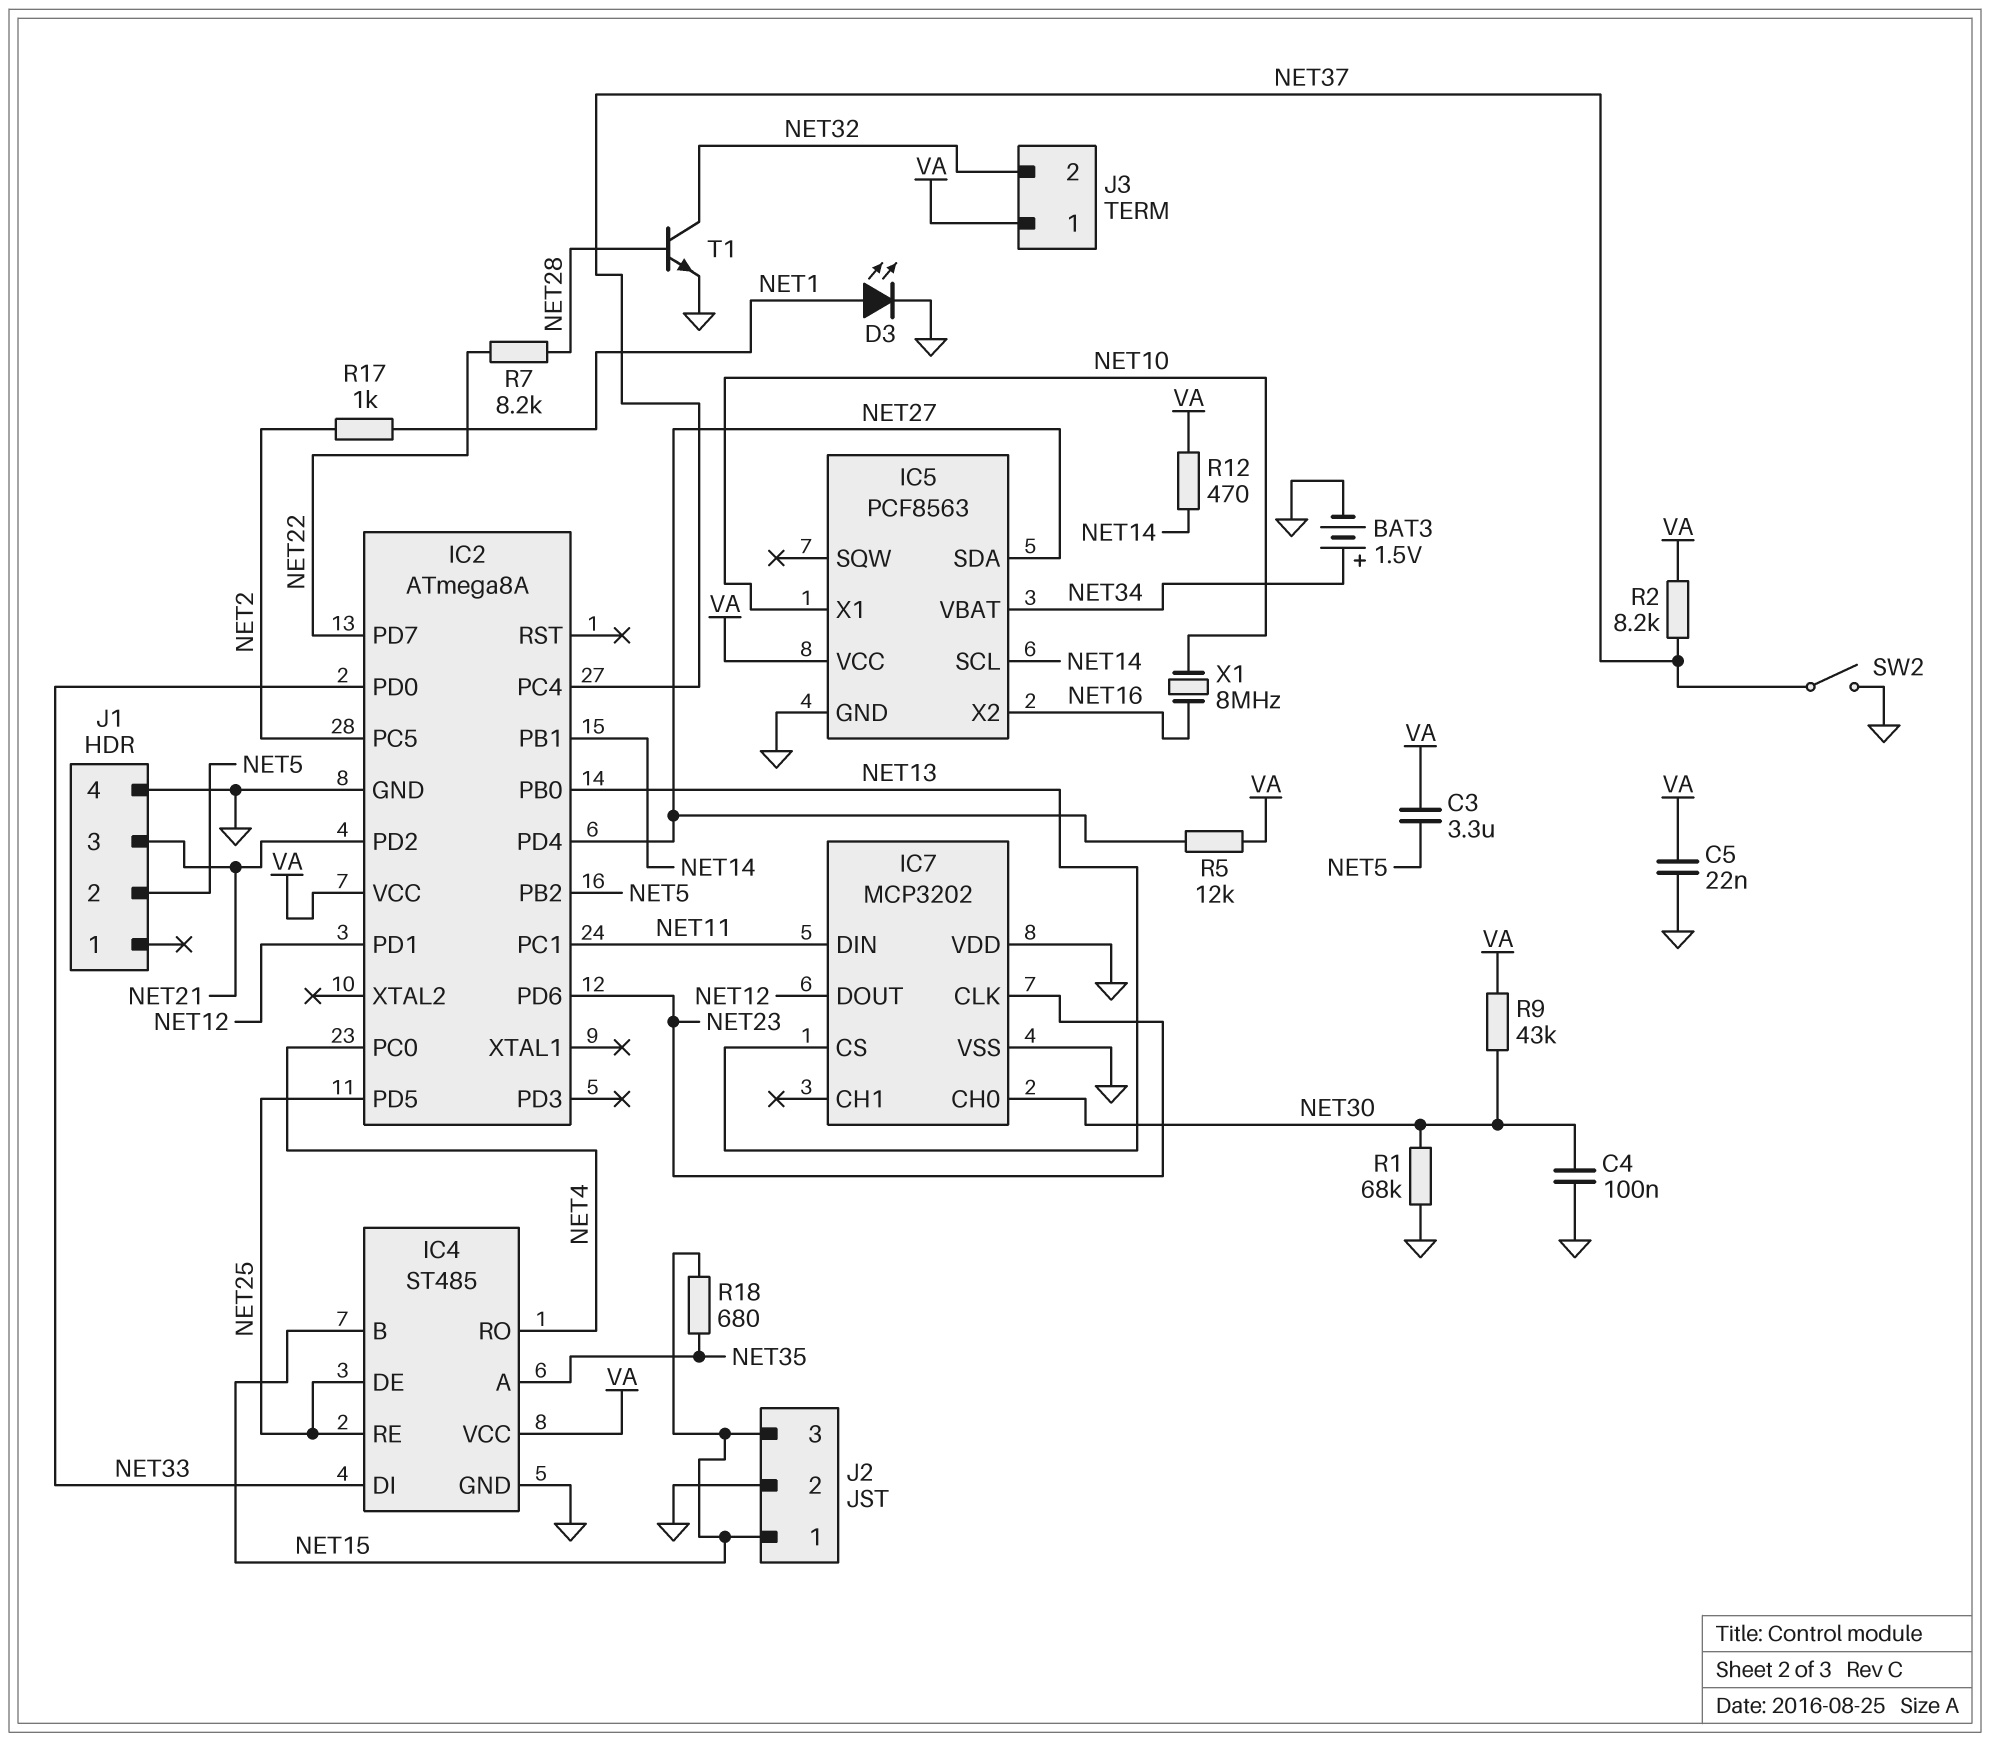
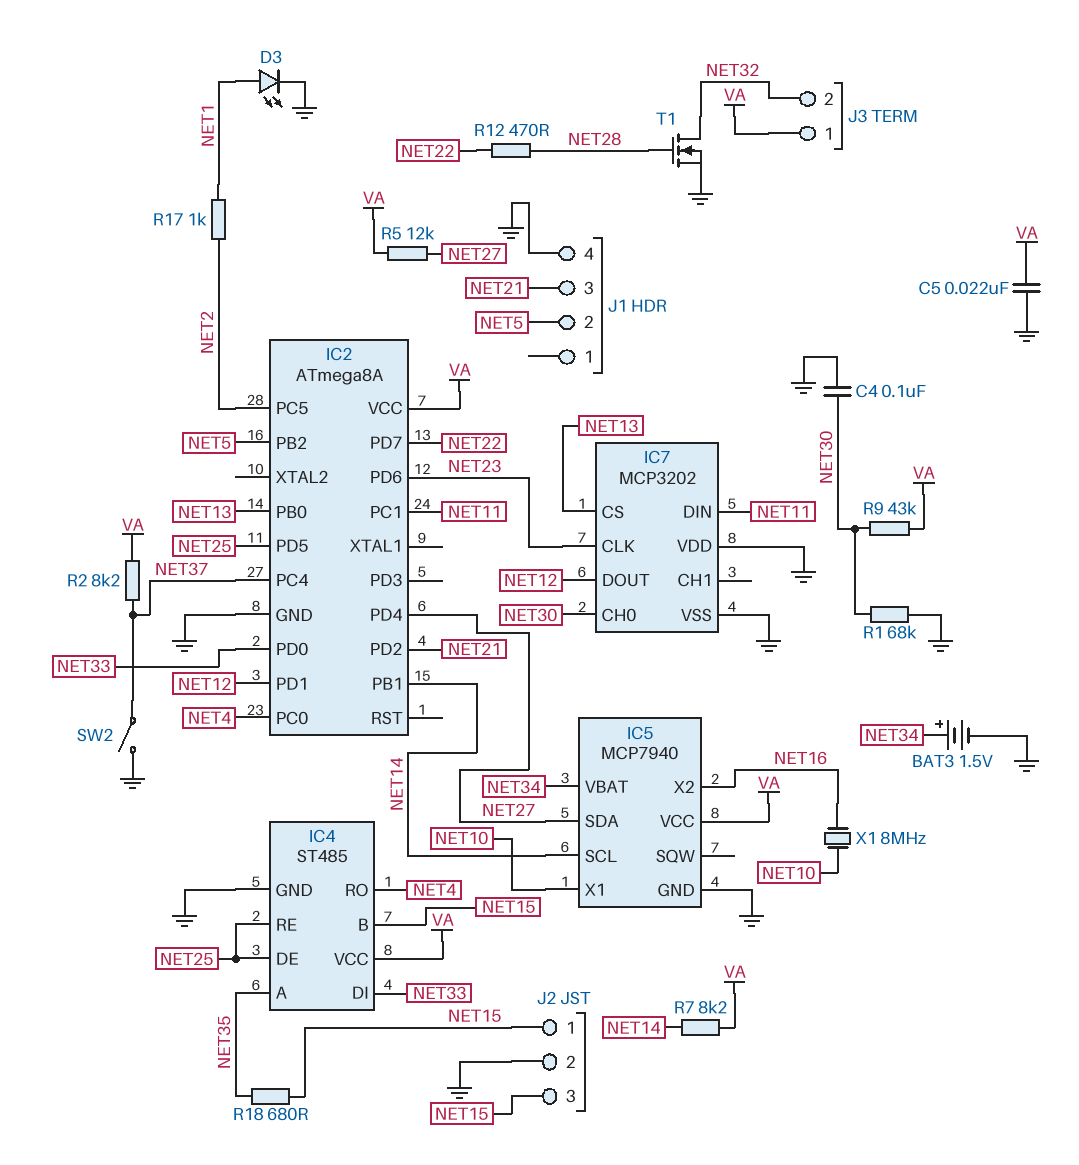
C3: 3.3uF (NET5, VA) -> none
IC5: PCF8563 -> MCP7940
R7: 8.2k (NET22, NET28) -> 8.2k (NET14, VA)
R12: 470 (NET14, VA) -> 470 (NET22, NET28)
T1: NPN (B NET28, C NET32, E GND) -> NMOS (G NET28, D NET32, S GND)

